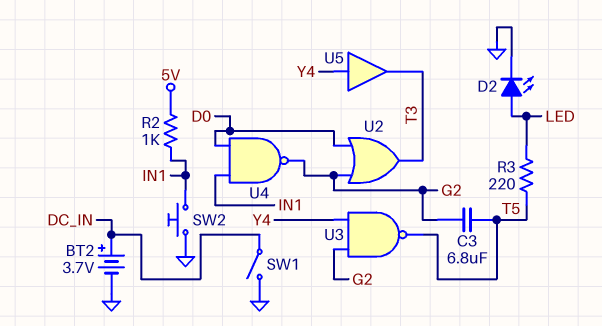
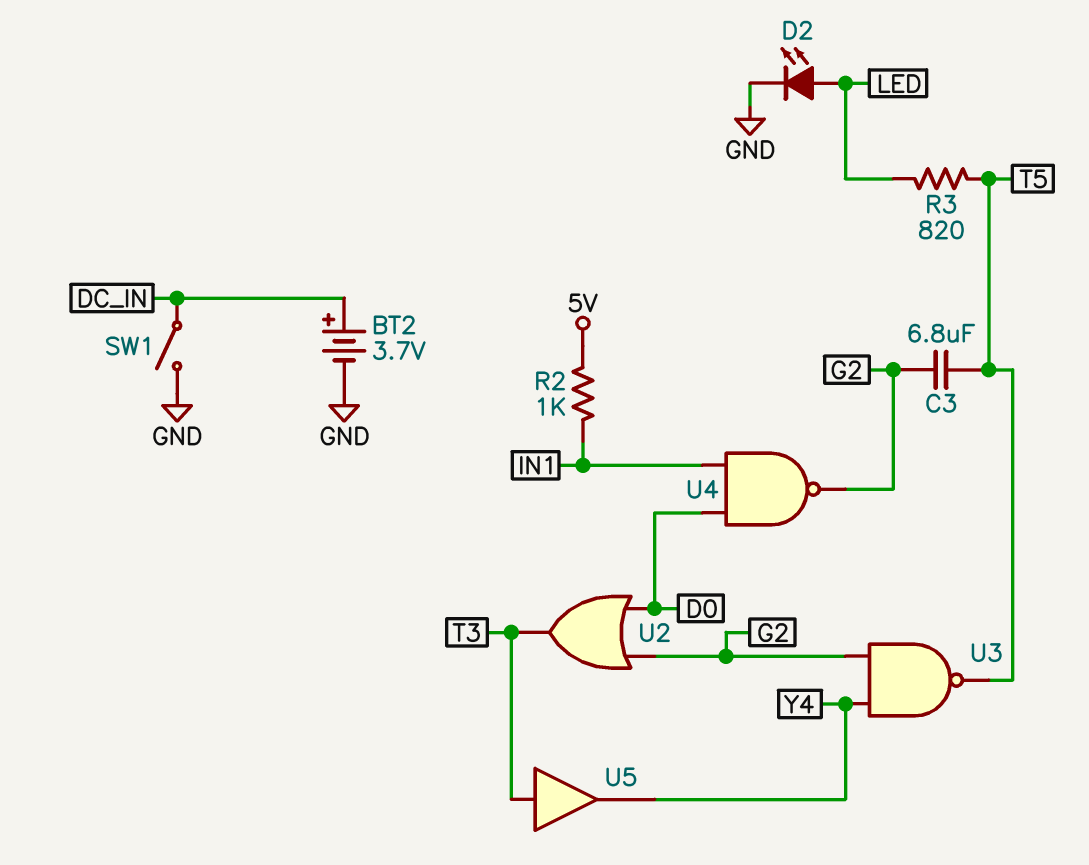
R3: 220 (LED, T5) -> 820 (LED, T5)
SW2: button (GND, IN1) -> none
U5: buffer (in Y4, out T3) -> buffer (in T3, out Y4)

